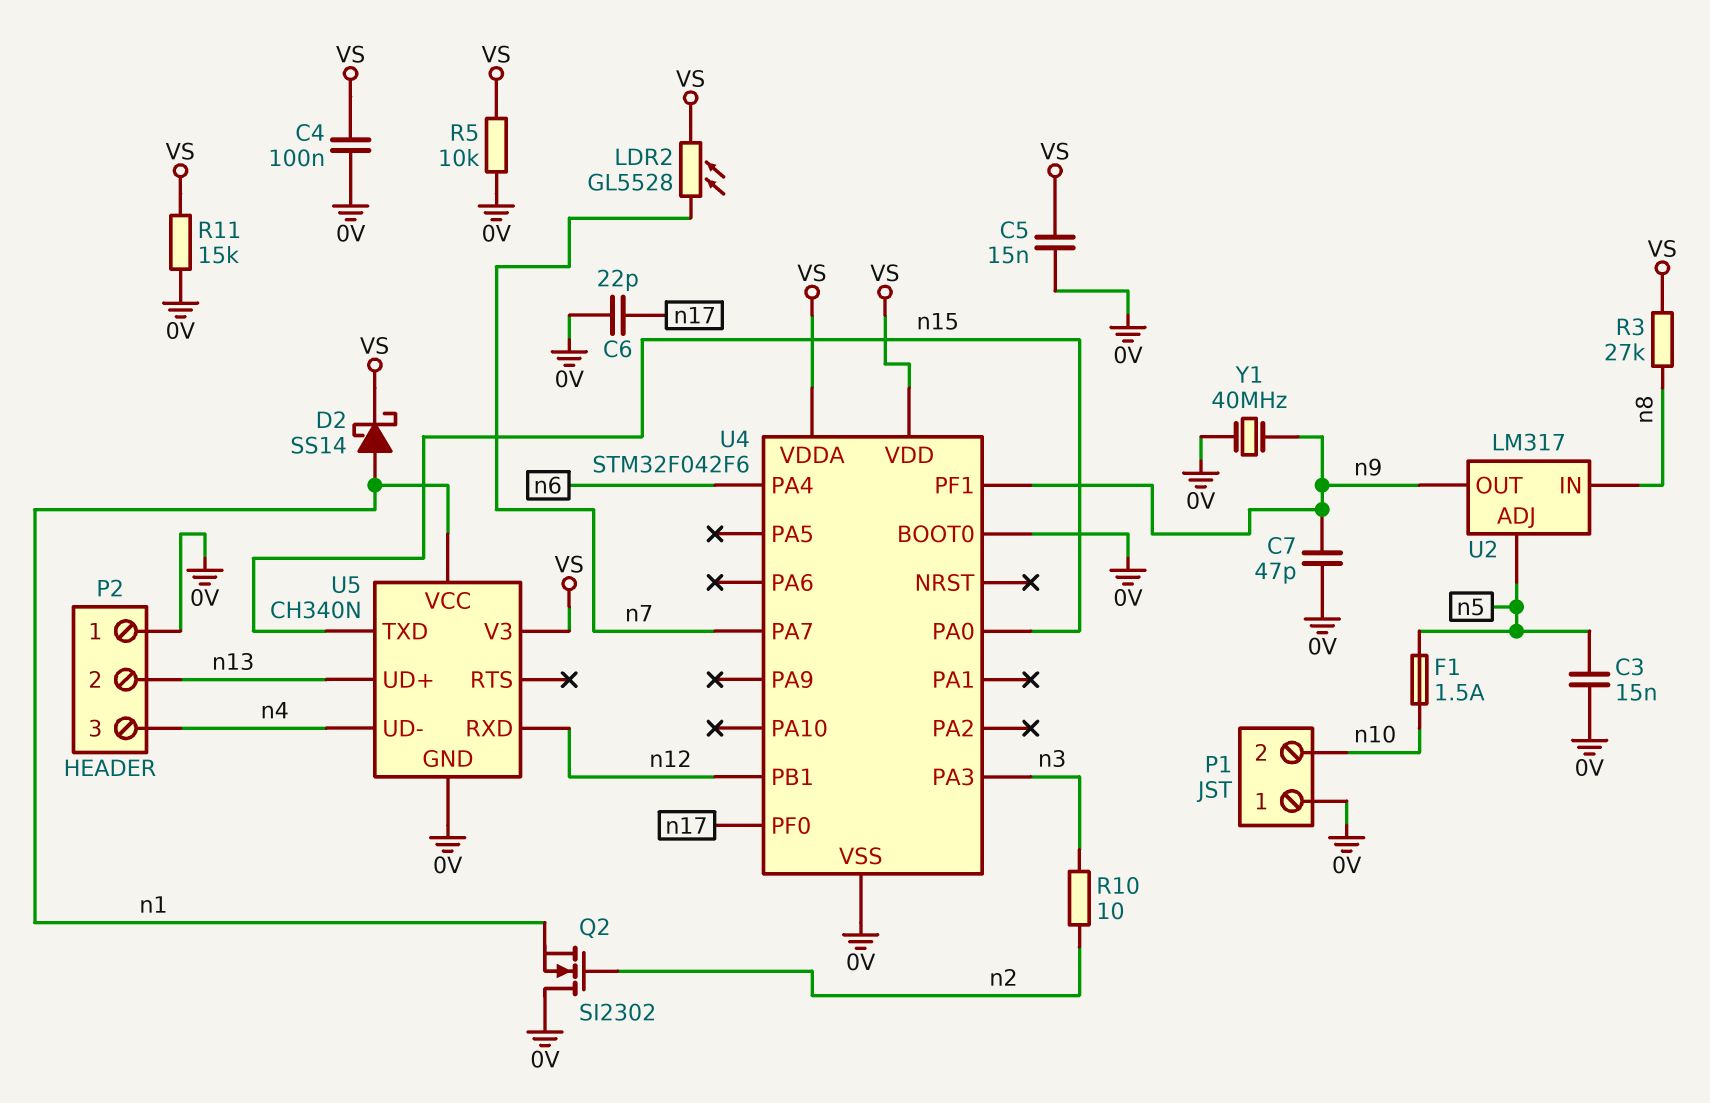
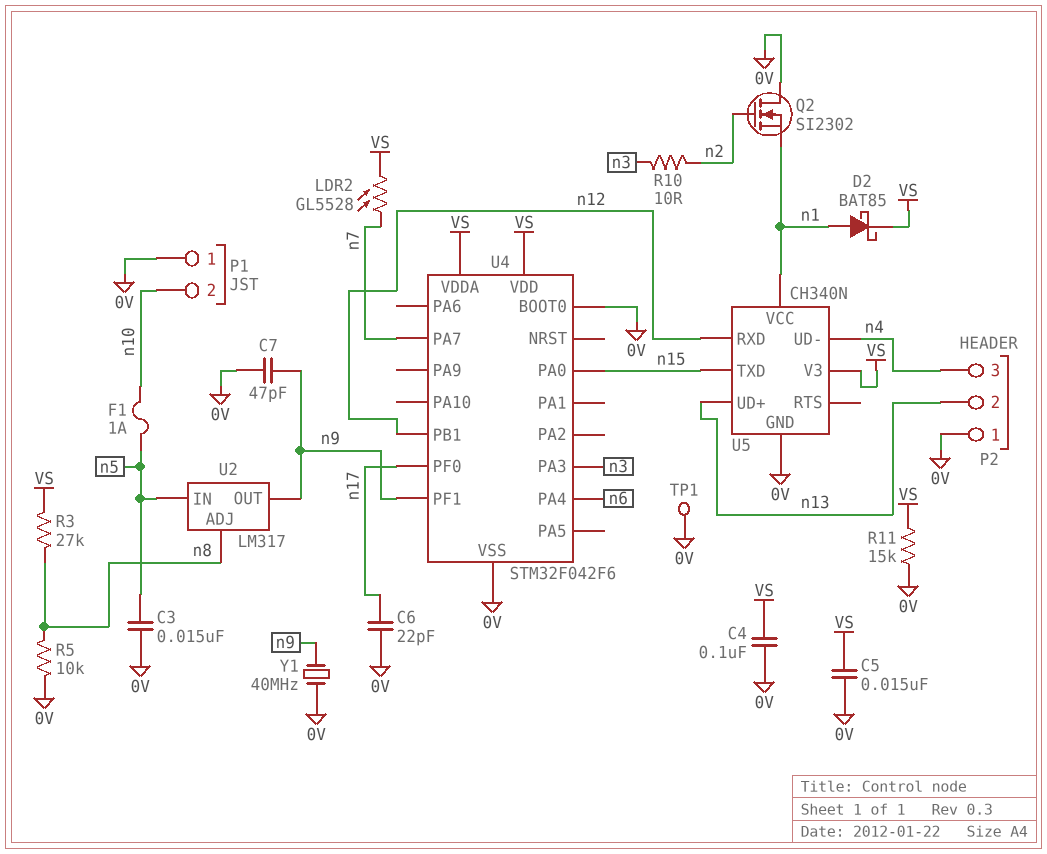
D2: schottky SS14 (A n1, K VS) -> schottky BAT85 (A n1, K VS)
F1: 1.5A (n5, n10) -> 1A (n5, n10)
R5: 10k (0V, VS) -> 10k (0V, n8)
TP1: none -> test point (0V)
U2 pin ADJ: n5 -> n8
U2 pin IN: n8 -> n5

